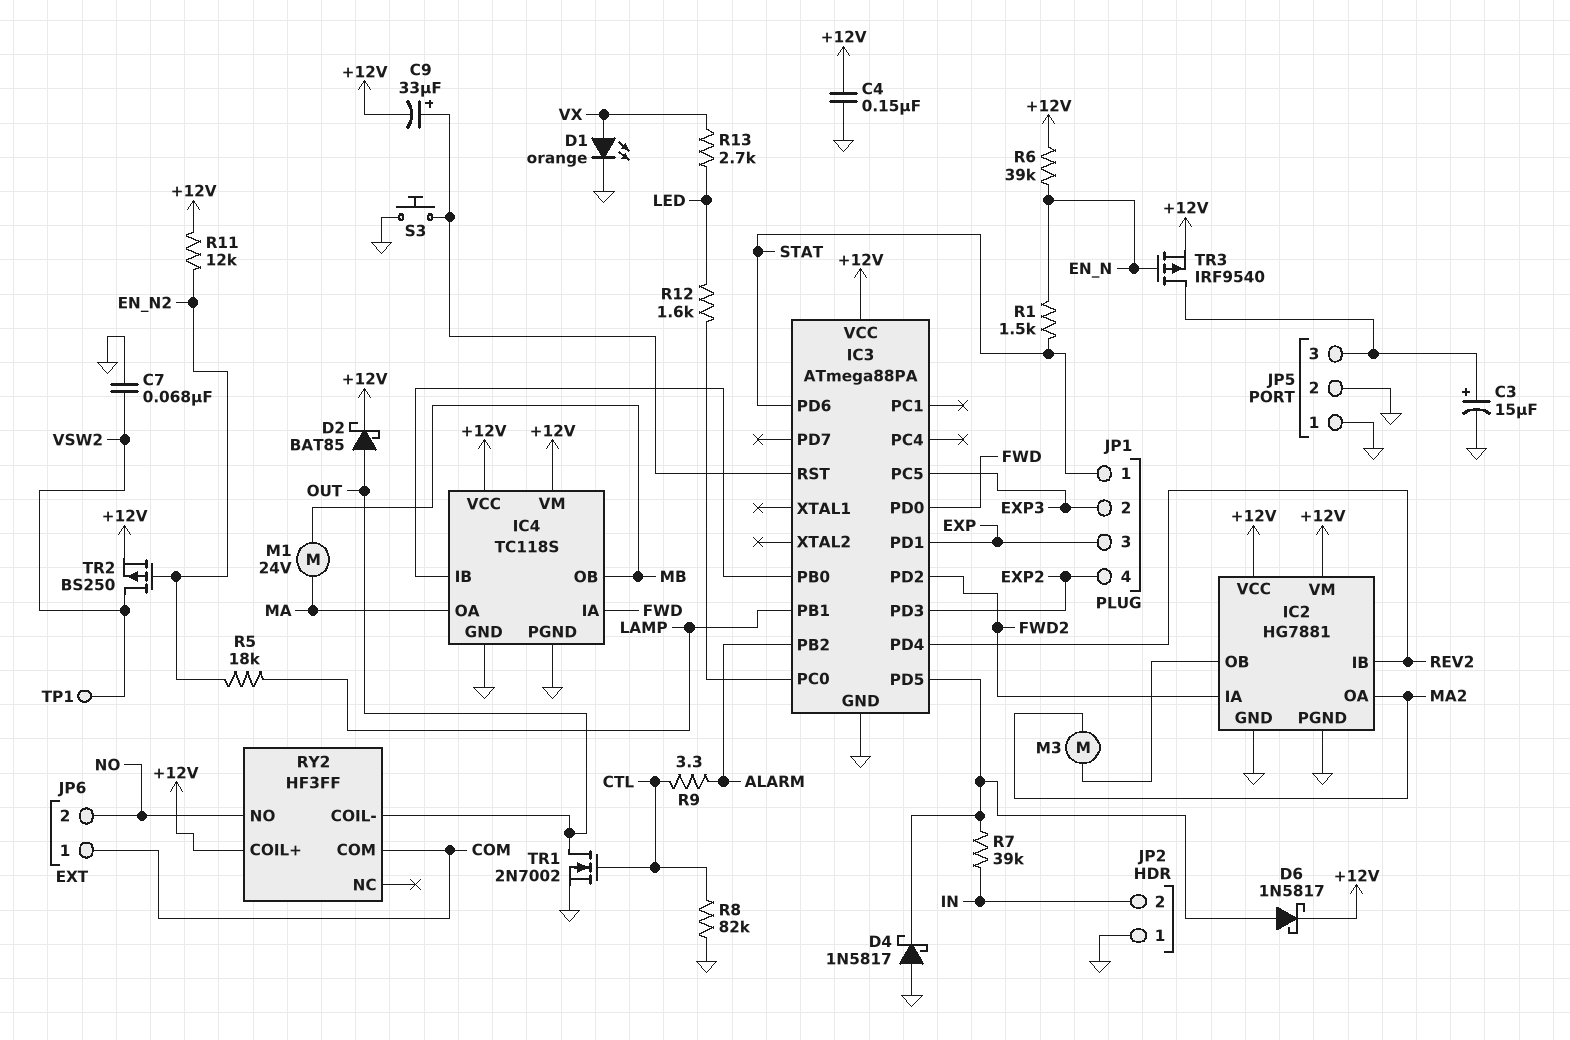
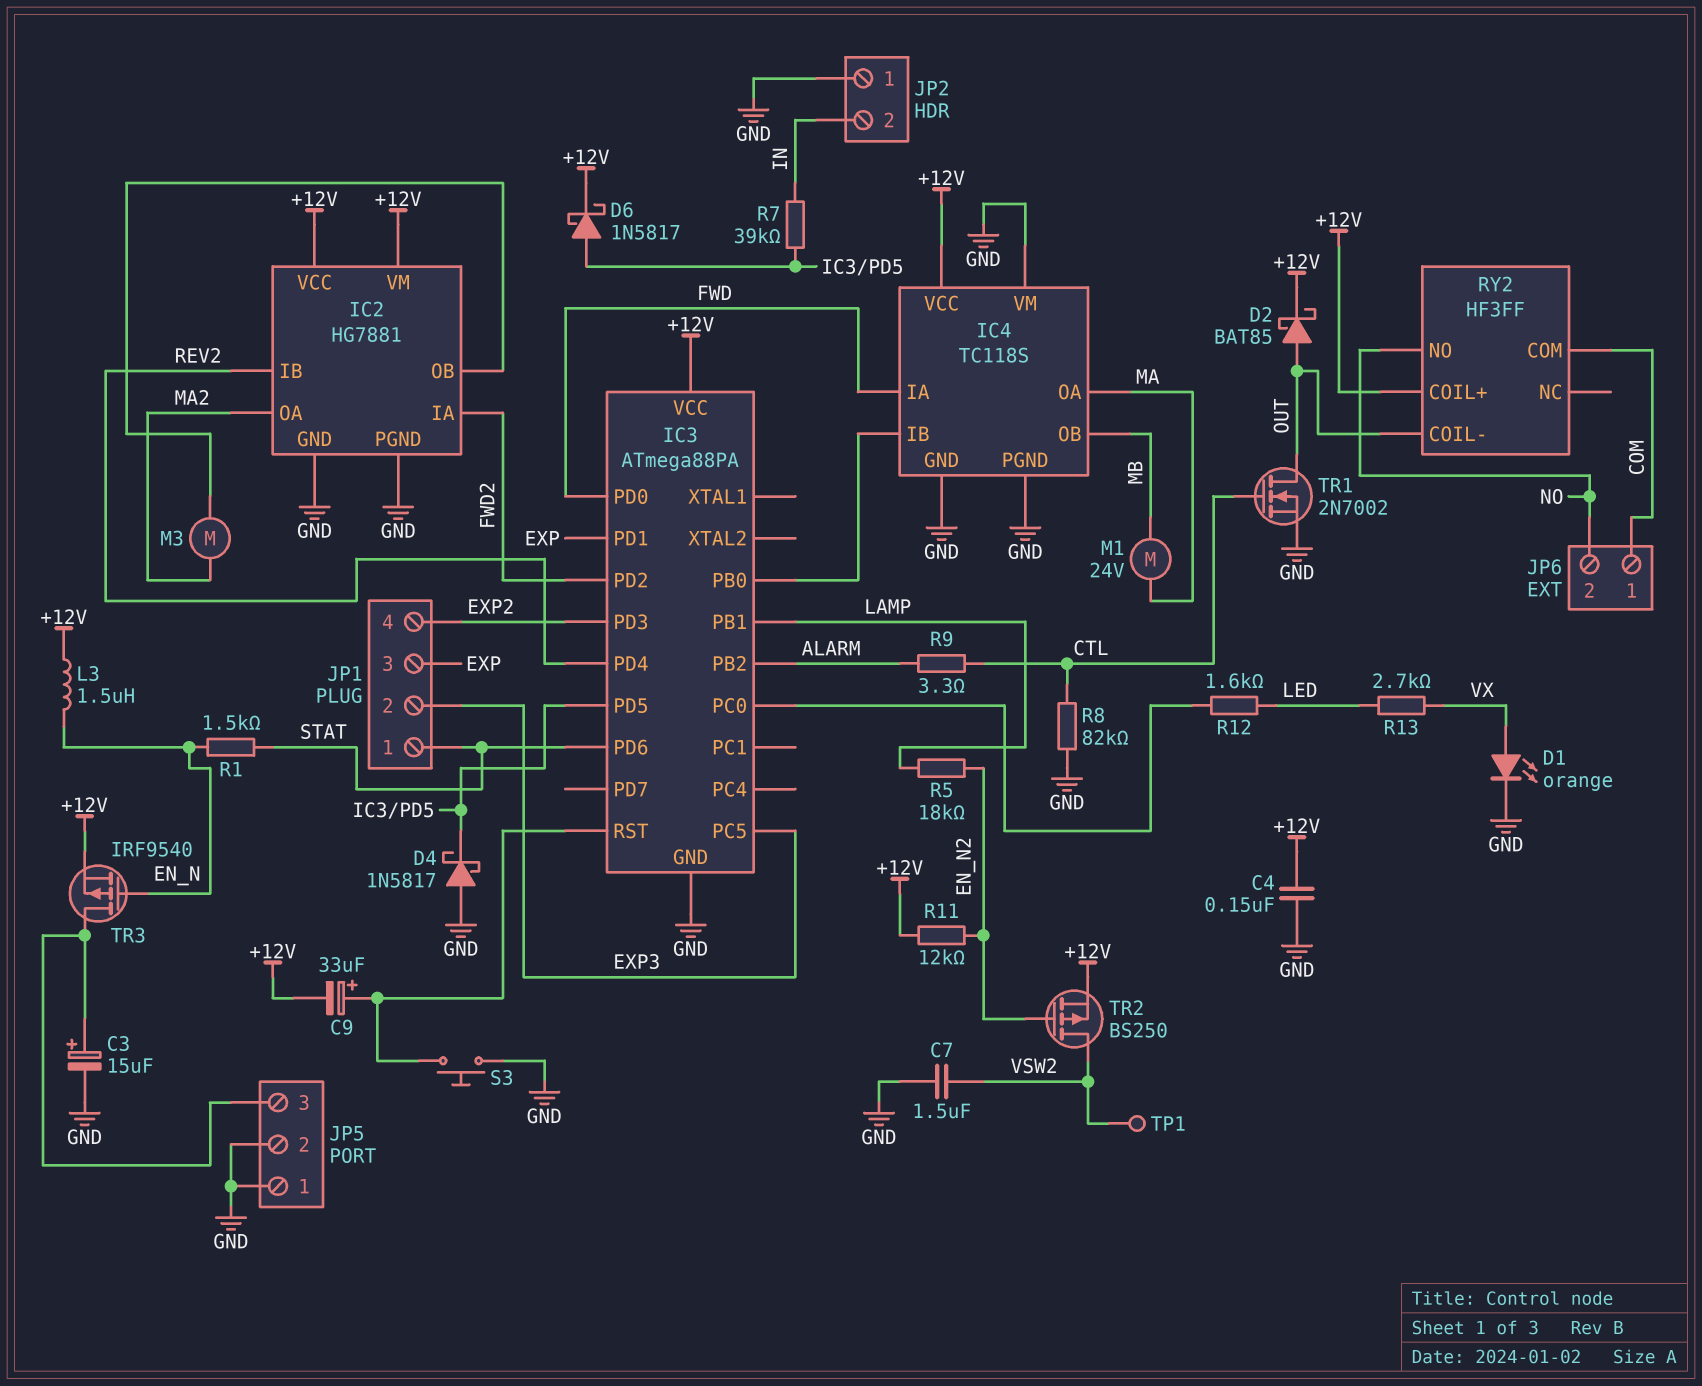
C7: 68nF (GND, VSW2) -> 1.5uF (GND, VSW2)
IC4 pin VM: +12V -> GND
L3: none -> 1.5uH (+12V, EN_N)
R6: 39k (+12V, EN_N) -> none

